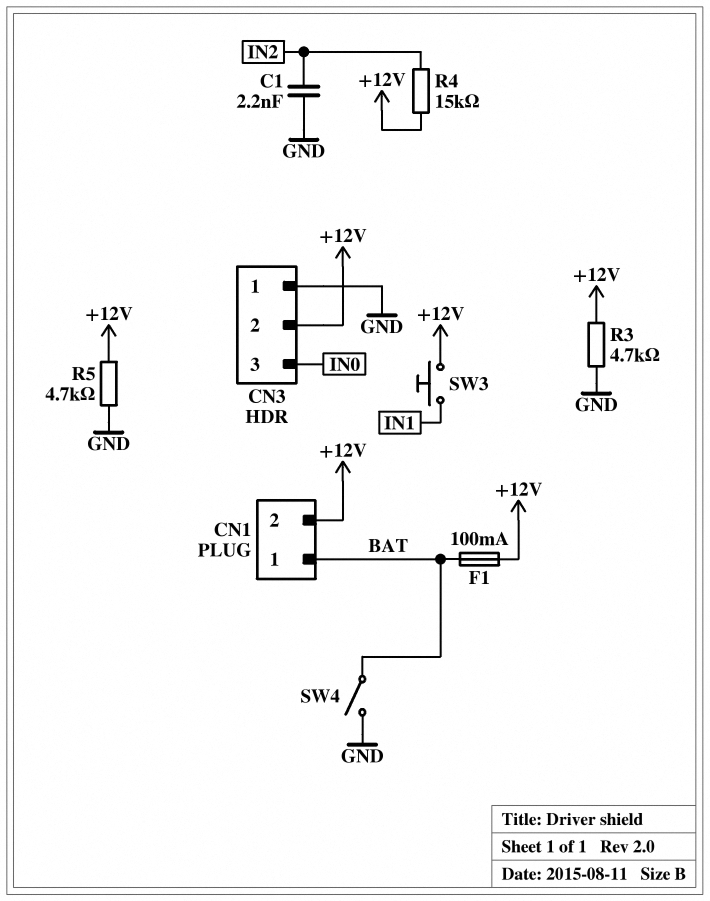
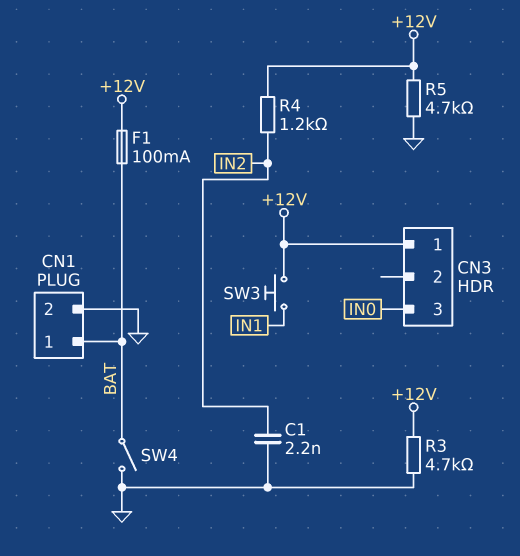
CN1 pin 2: +12V -> GND
CN3 pin 1: GND -> +12V
CN3 pin 2: +12V -> none
R4: 15k (+12V, IN2) -> 1.2k (+12V, IN2)

